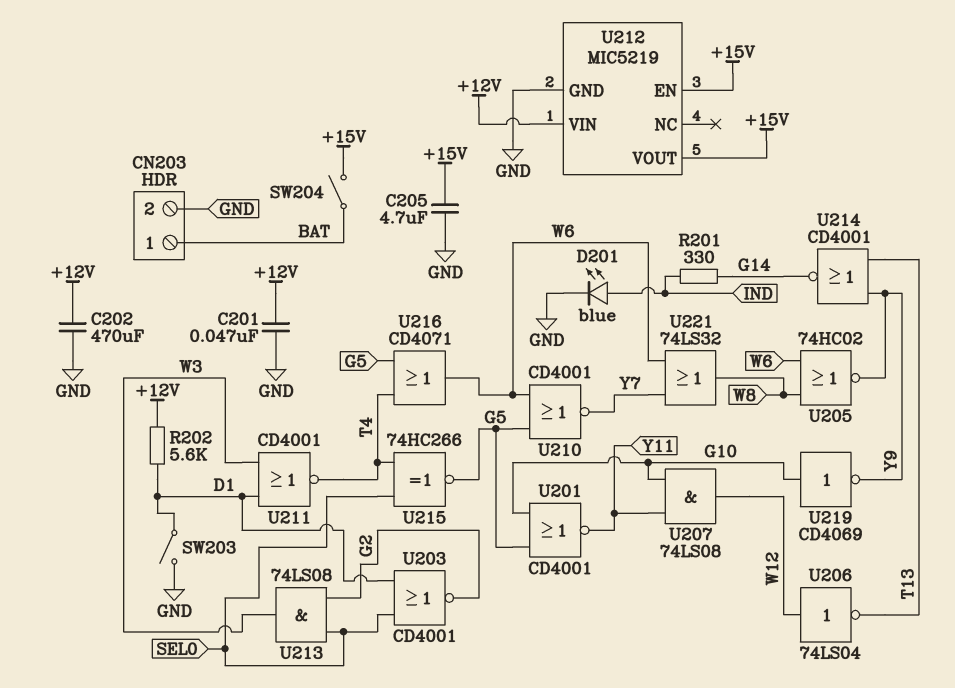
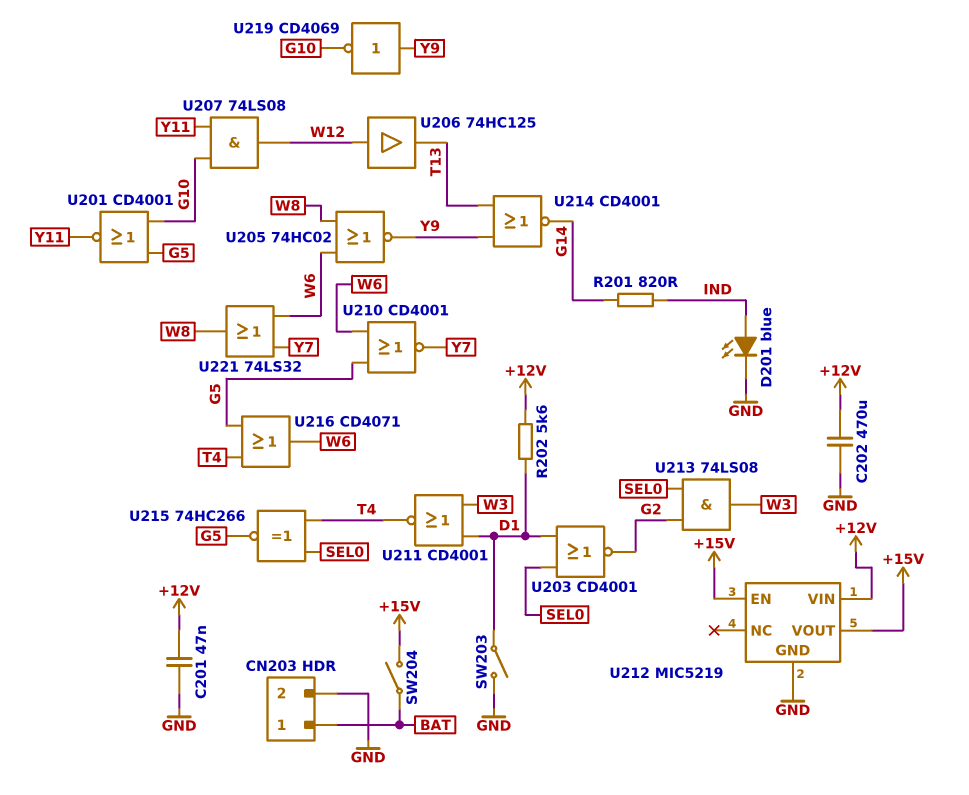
C205: 4.7uF (+15V, GND) -> none
R201: 330 (G14, IND) -> 820 (G14, IND)
U206: NOT 74LS04 (in W12, out T13) -> buffer 74HC125 (in W12, out T13)
U219: NOT CD4069 (in G10, out Y9) -> NOT CD4069 (in Y9, out G10)

